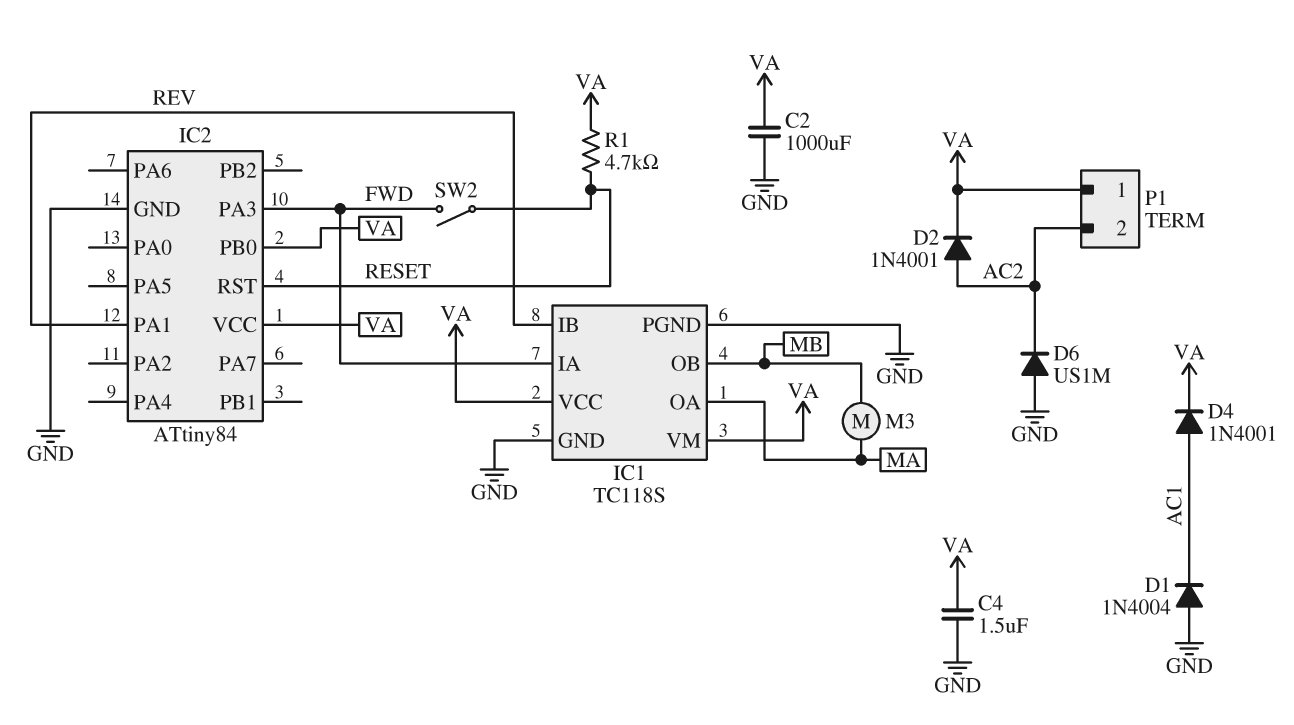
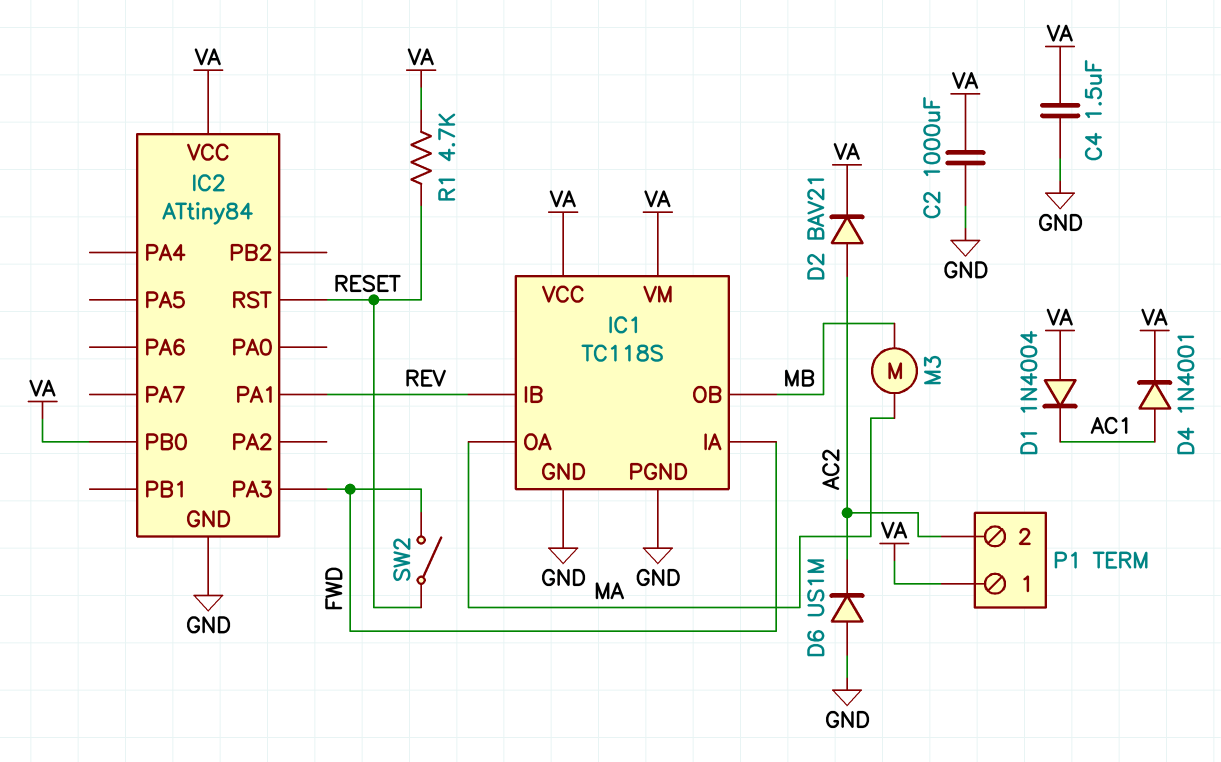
D1: diode 1N4004 (A GND, K AC1) -> diode 1N4004 (A VA, K AC1)
D2: diode 1N4001 (A AC2, K VA) -> diode BAV21 (A AC2, K VA)

